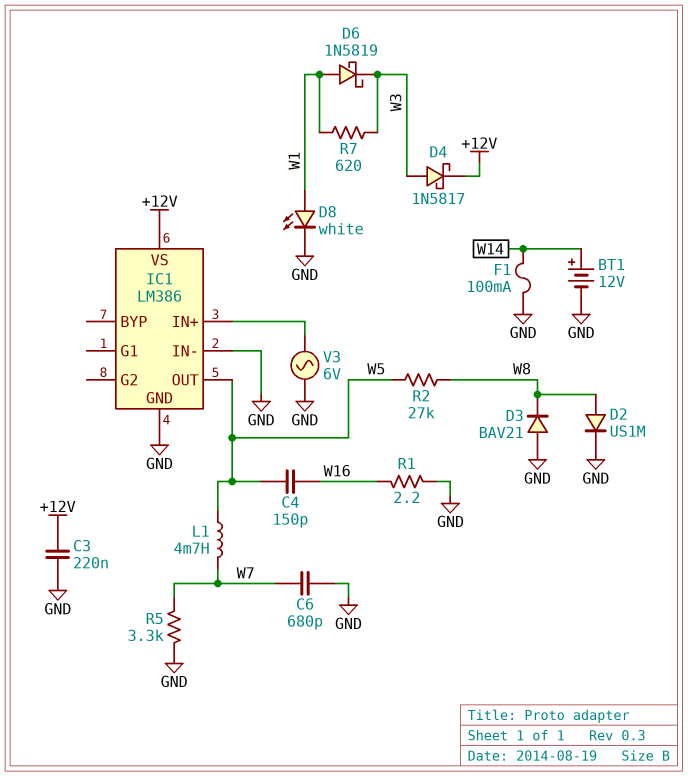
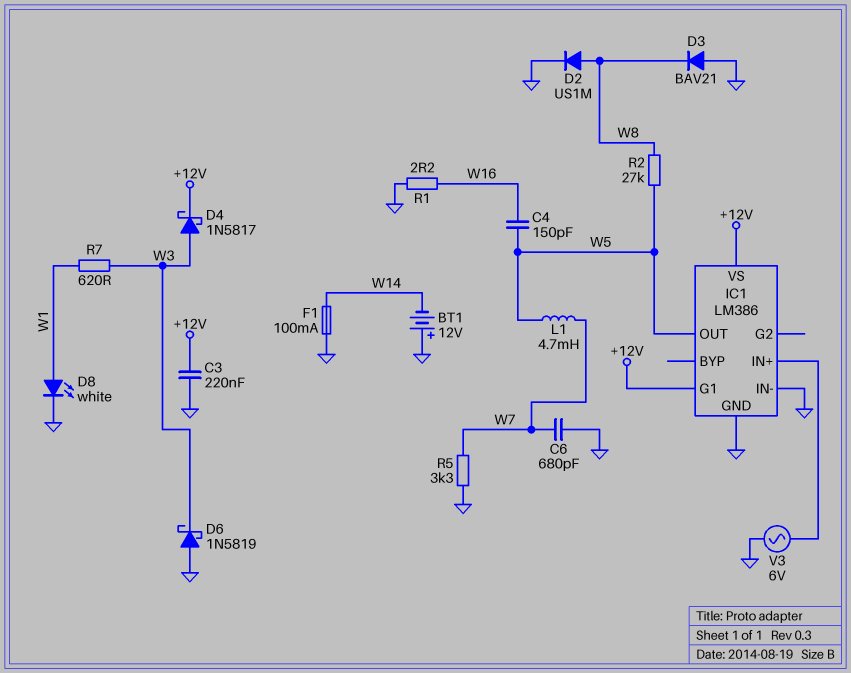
BT1: 12V (plus W14, minus GND) -> 12V (plus GND, minus W14)
D6: schottky 1N5819 (A W1, K W3) -> schottky 1N5819 (A GND, K W3)
IC1 pin G1: none -> +12V

